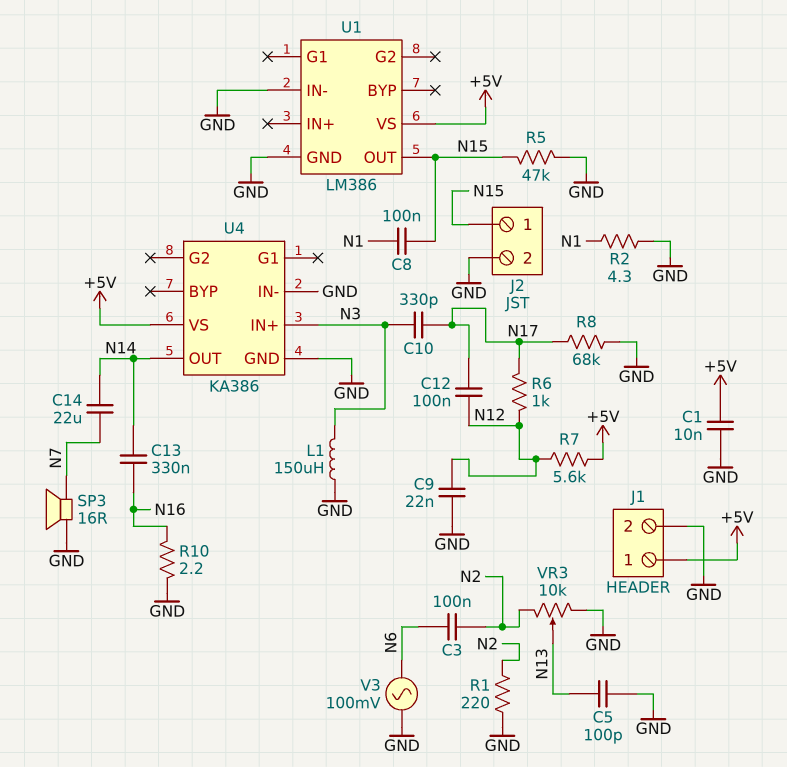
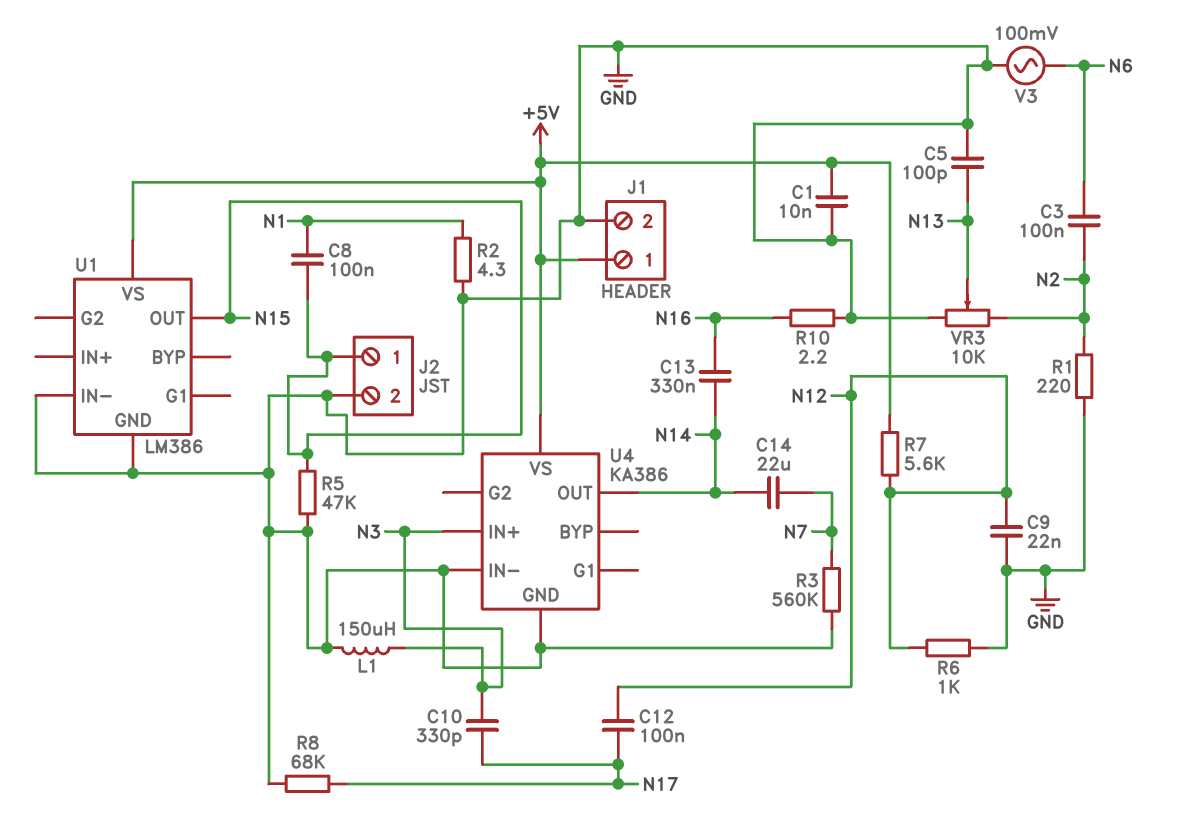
R3: none -> 560k (GND, N7)
R6: 1k (N12, N17) -> 1k (GND, N12)
SP3: speaker 16R (GND, N7) -> none

